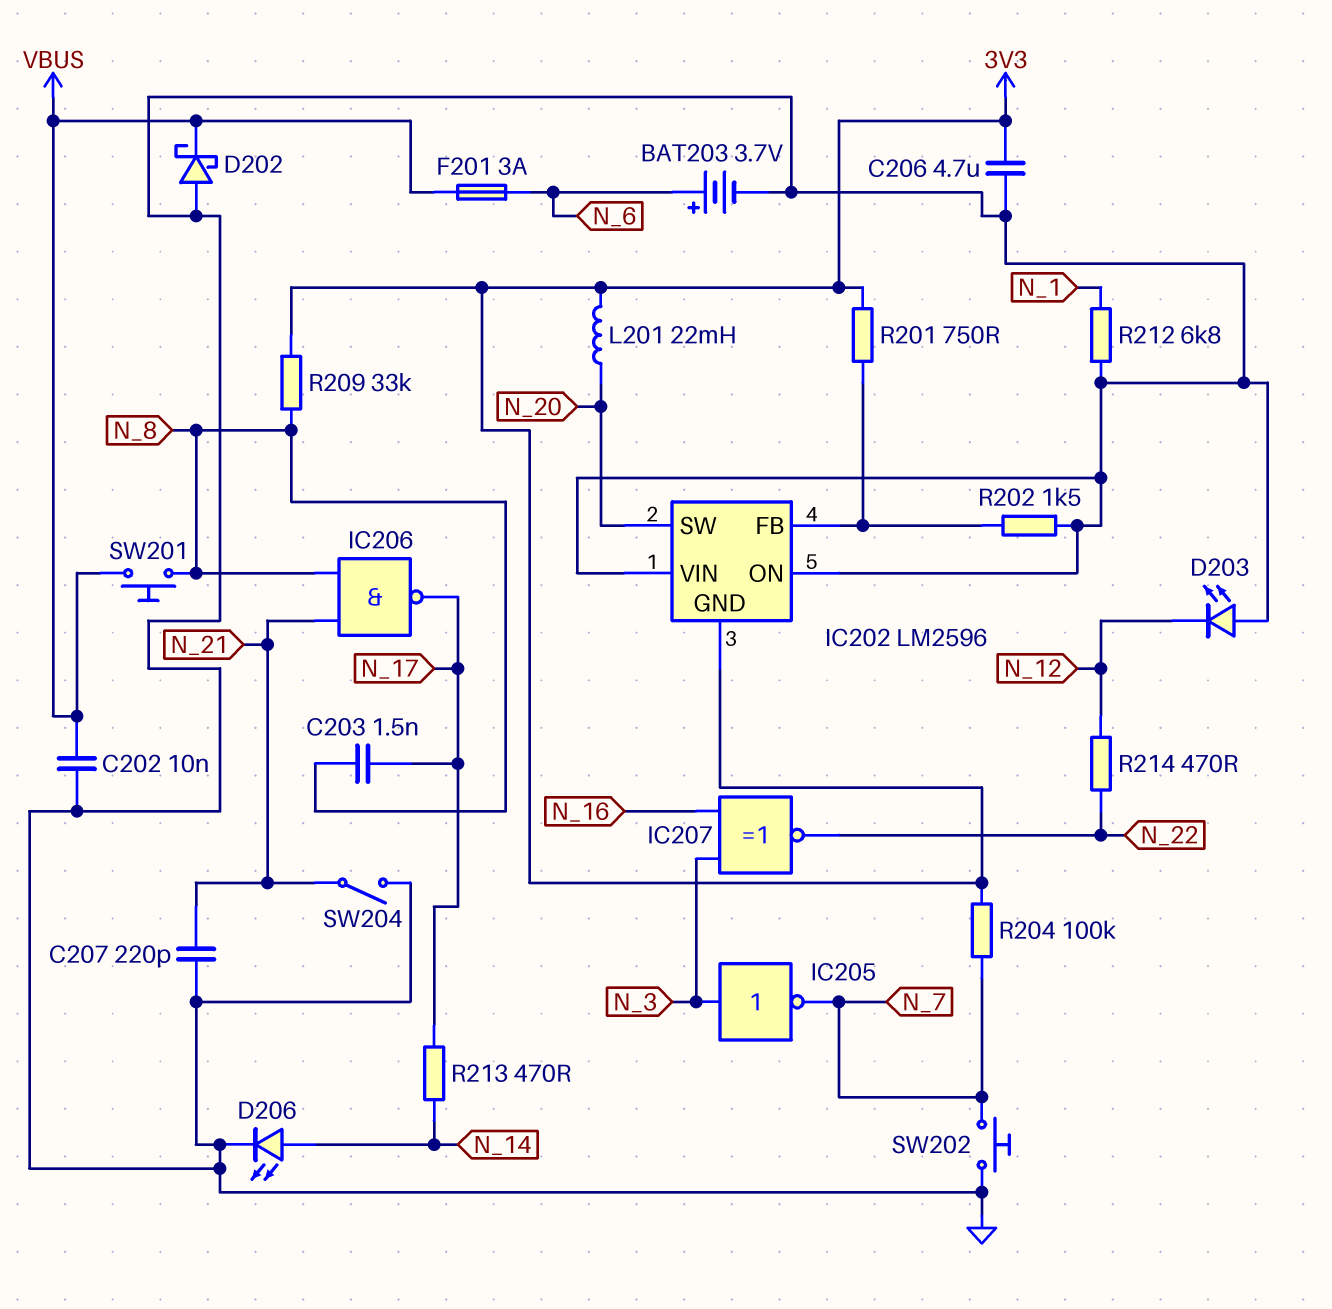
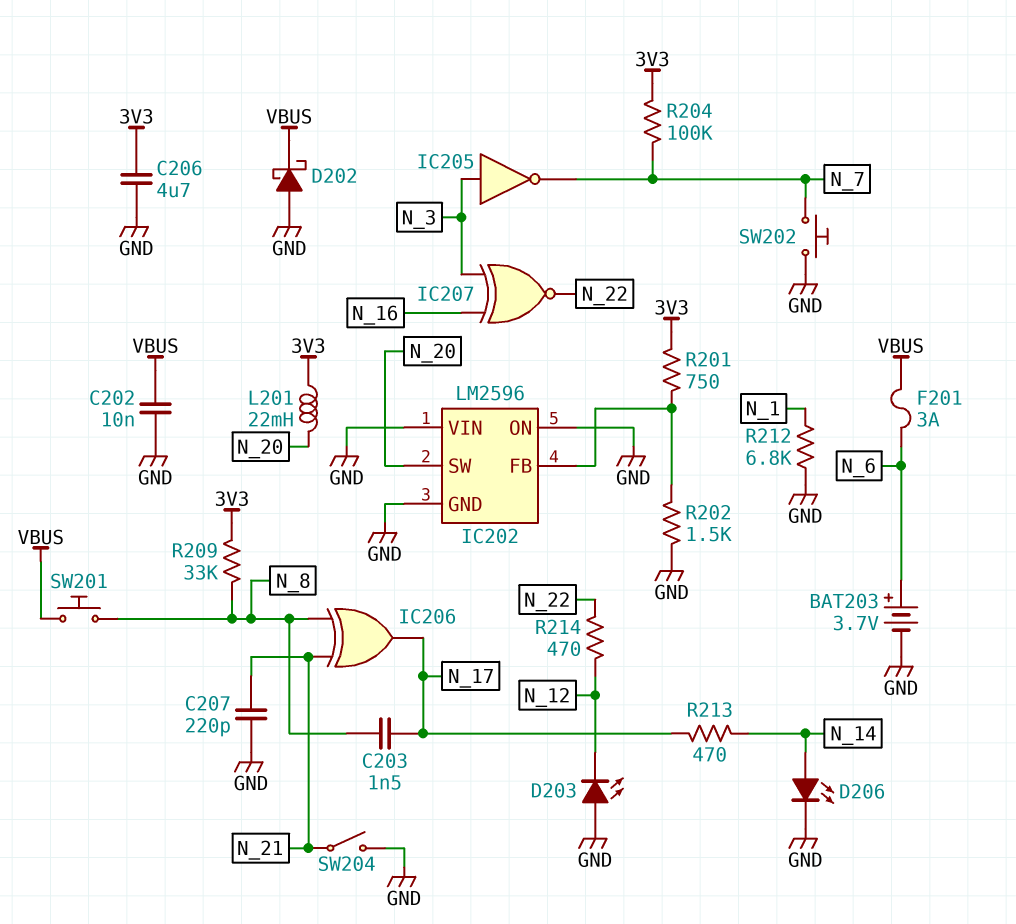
IC202 pin GND: 3V3 -> GND
IC206: NAND (in N_8, in N_21, out N_17) -> XOR (in N_8, in N_21, out N_17)

